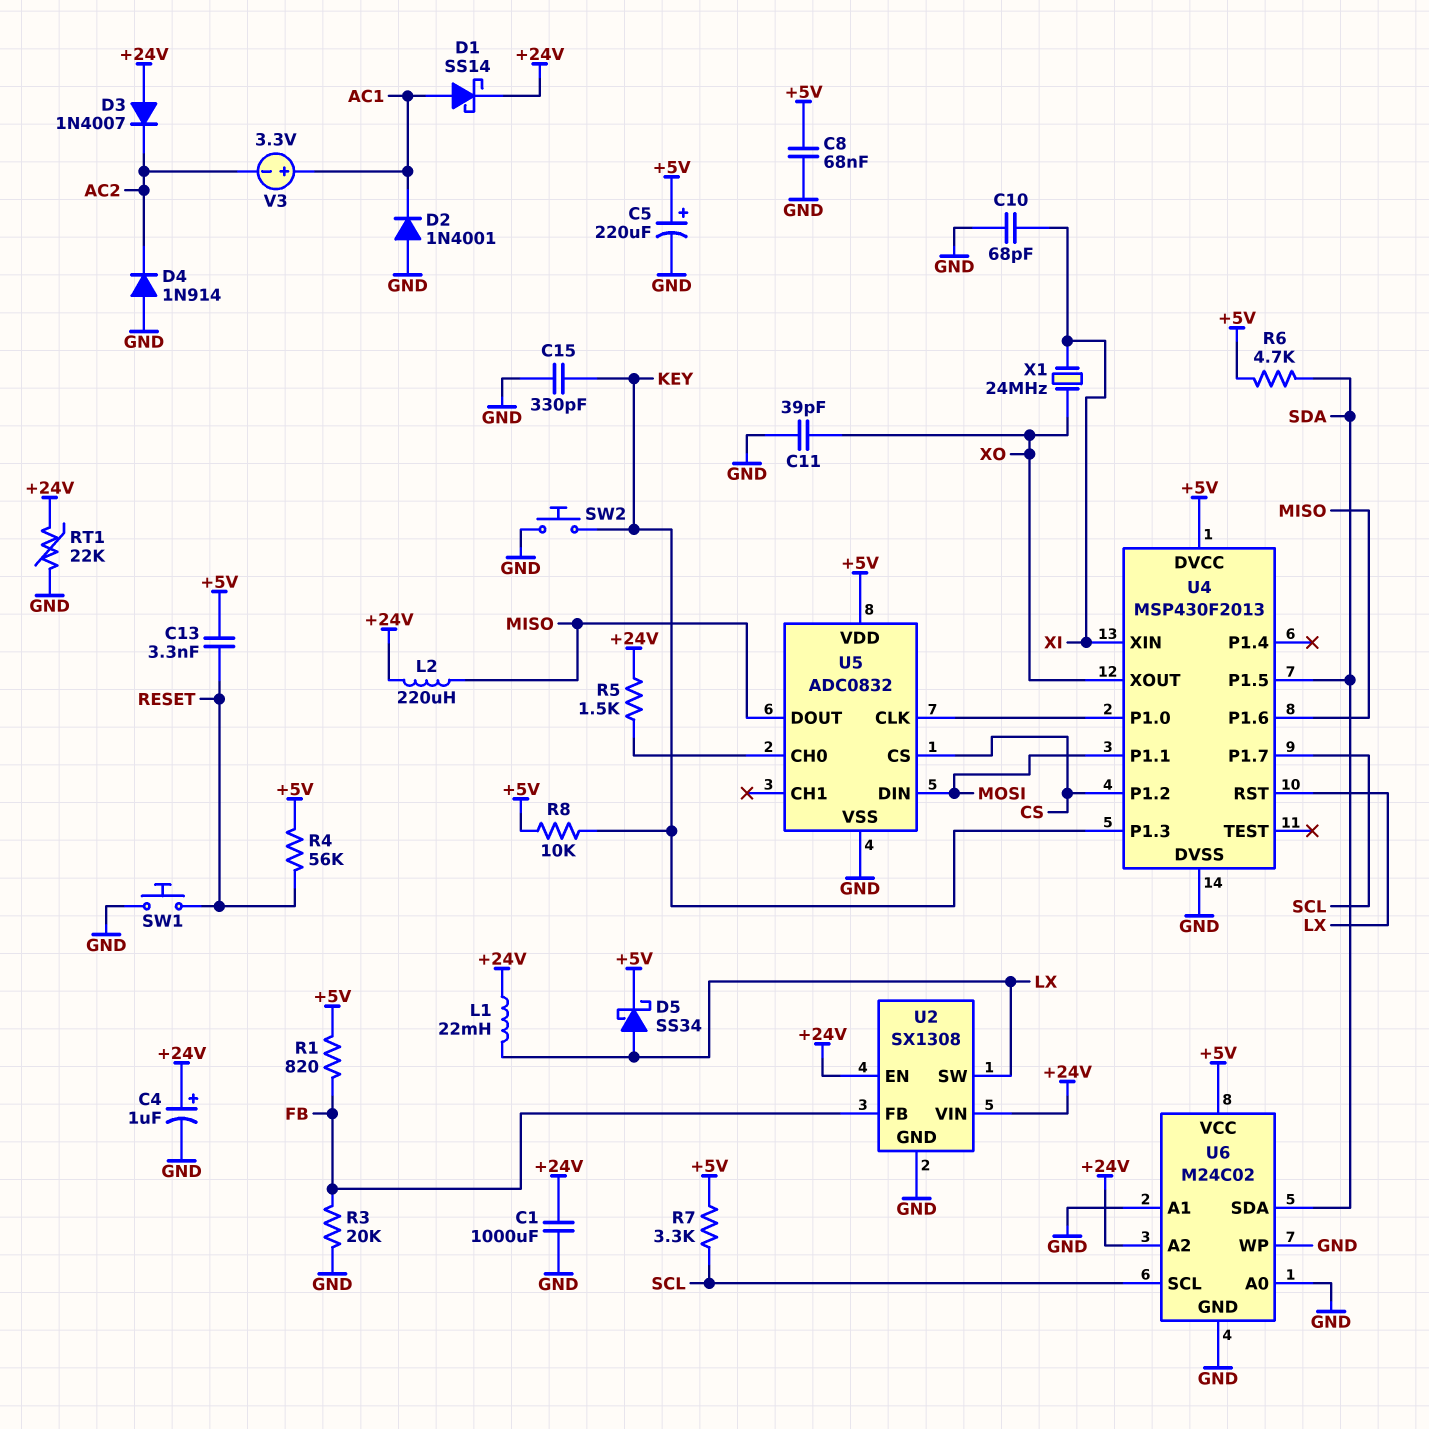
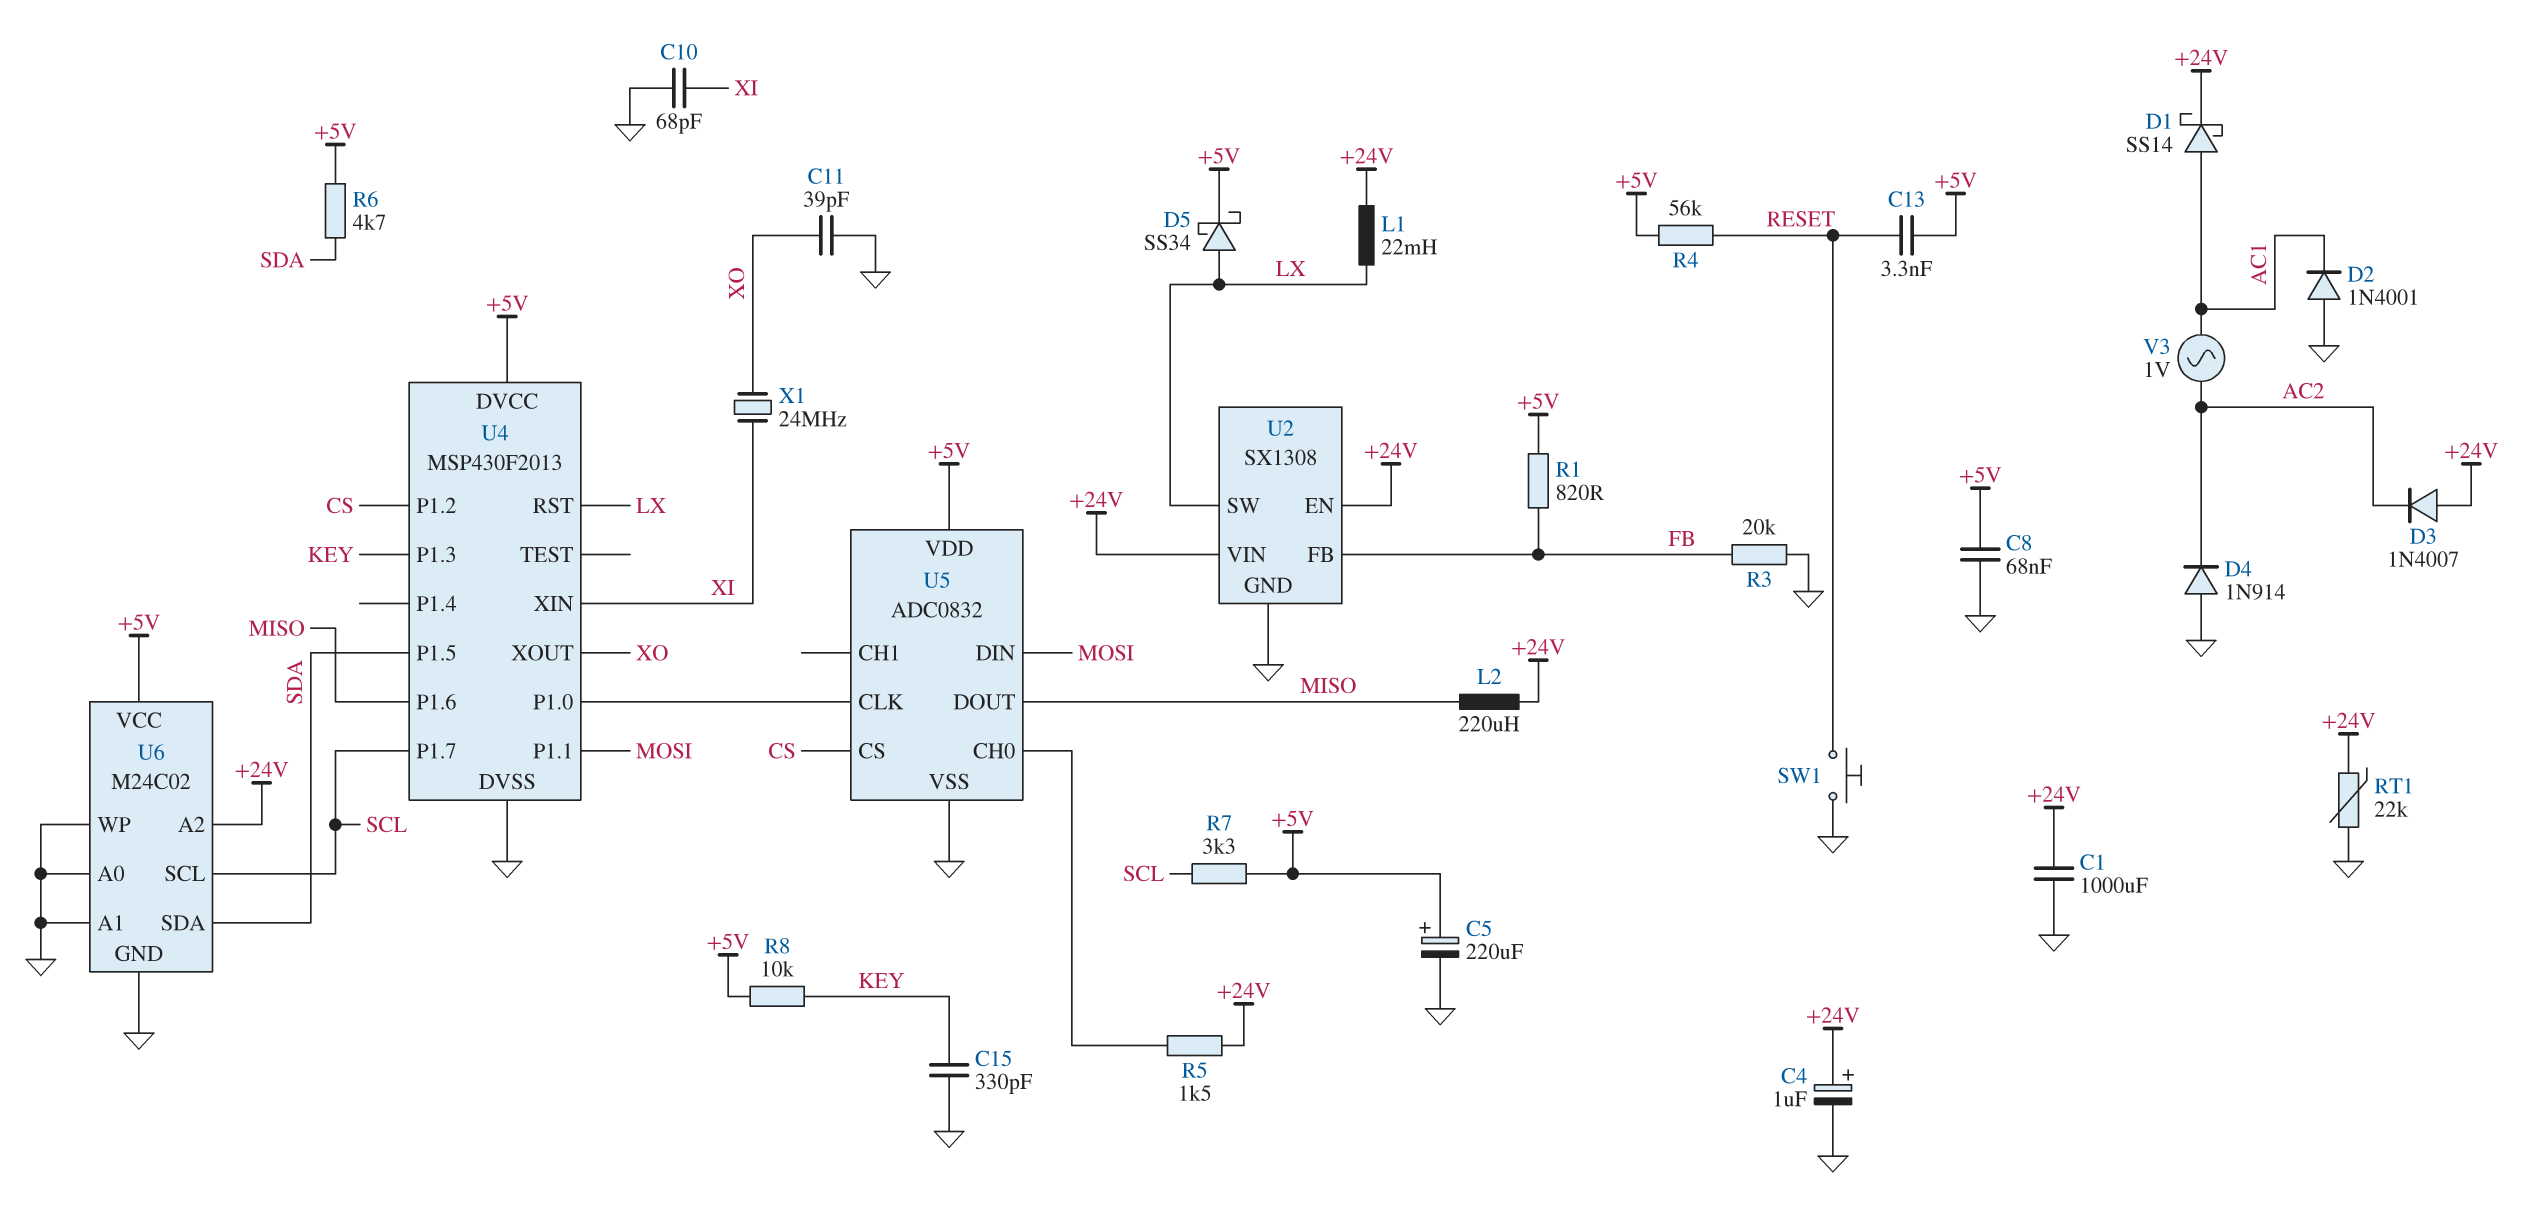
SW2: button (GND, KEY) -> none
V3: 3.3V (plus AC1, minus AC2) -> AC 1V (AC1, AC2)

